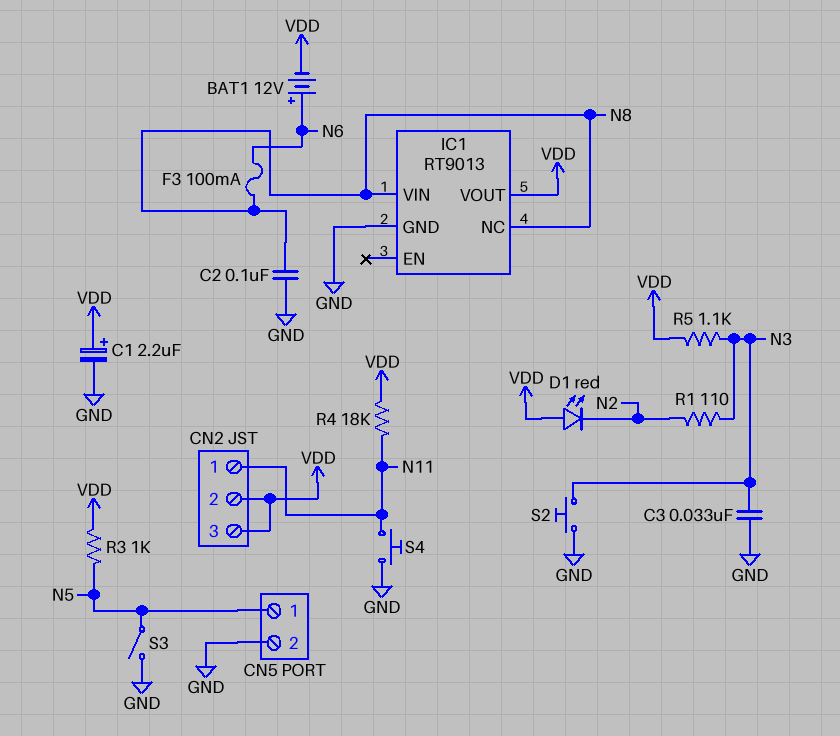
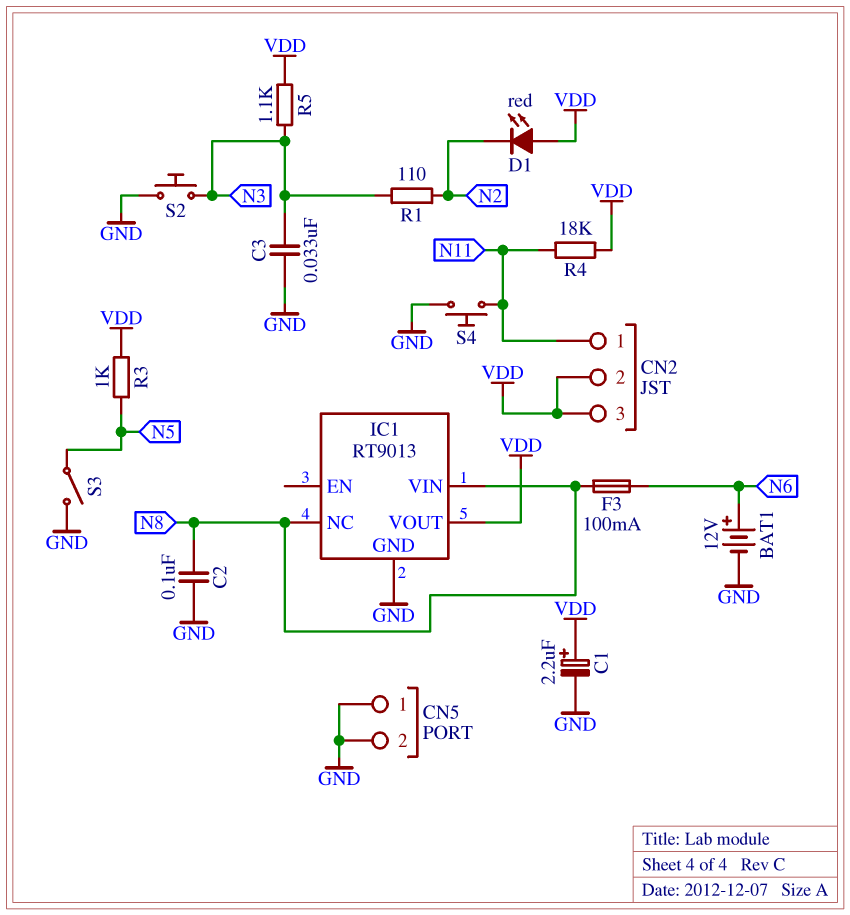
BAT1: 12V (plus N6, minus VDD) -> 12V (plus N6, minus GND)
CN5 pin 1: N5 -> GND

